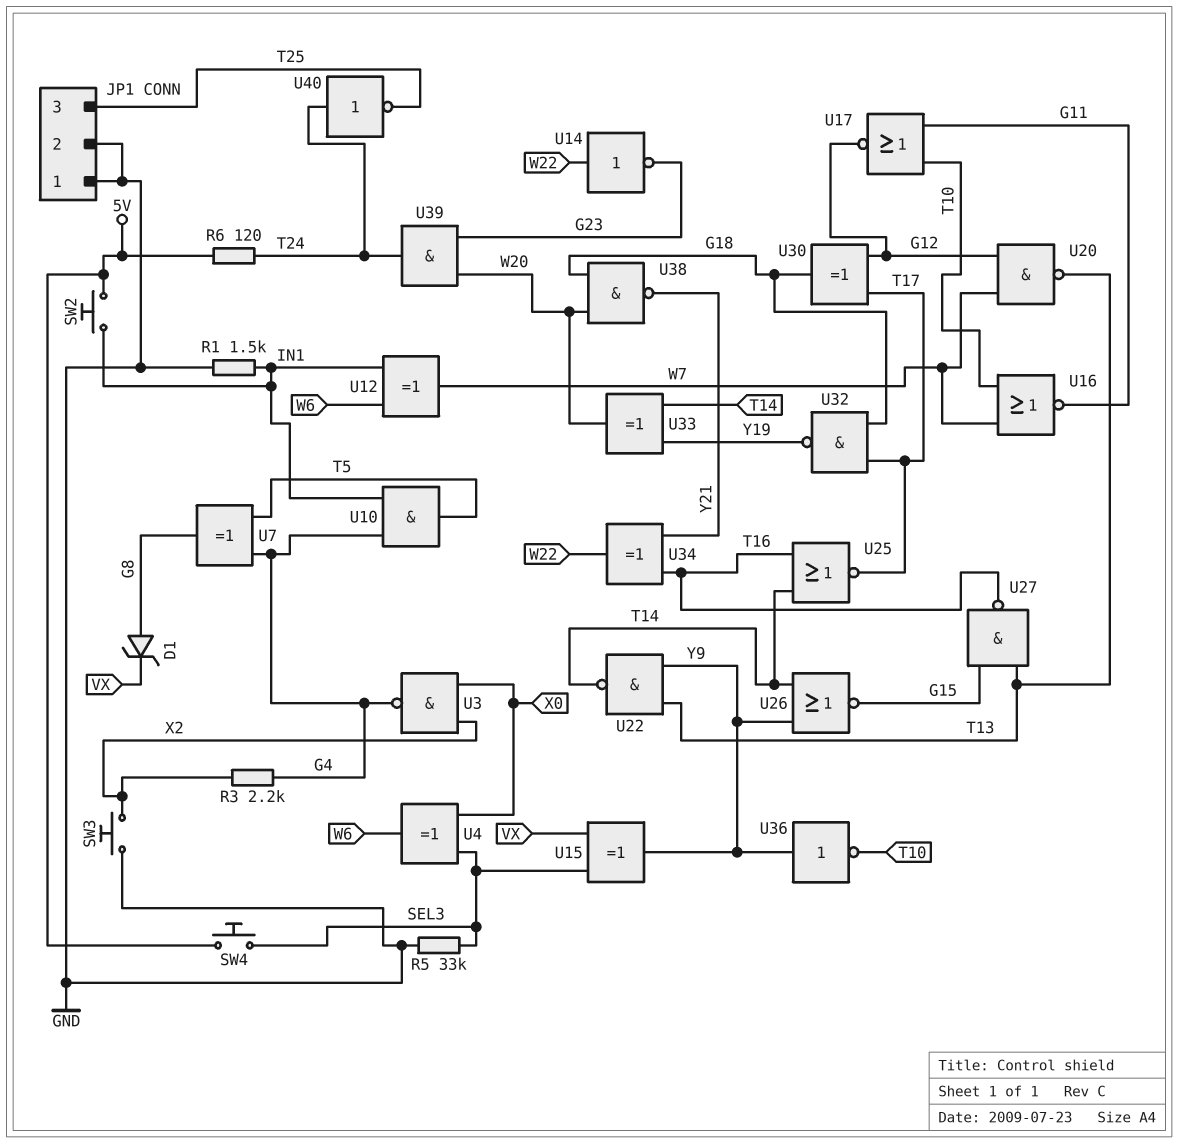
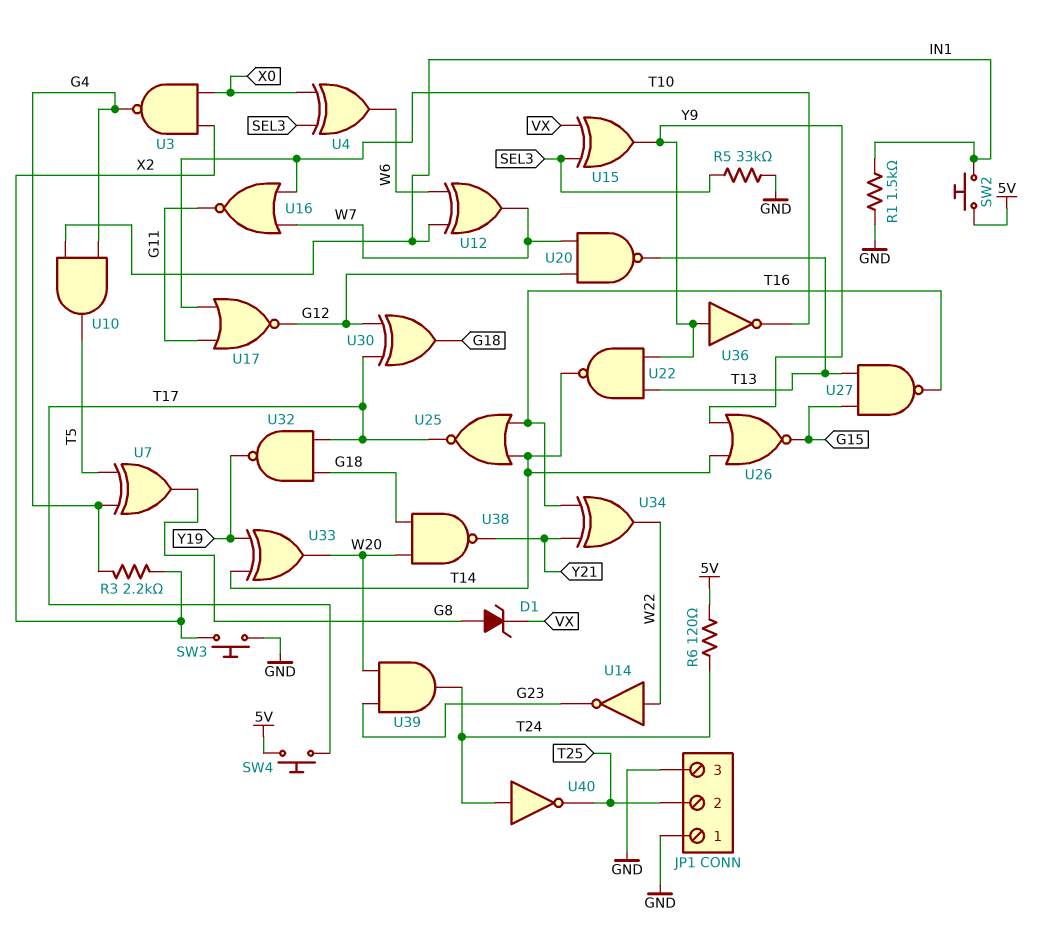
JP1 pin 2: GND -> T25
JP1 pin 3: T25 -> GND
SW4: button (5V, SEL3) -> button (5V, T17)

